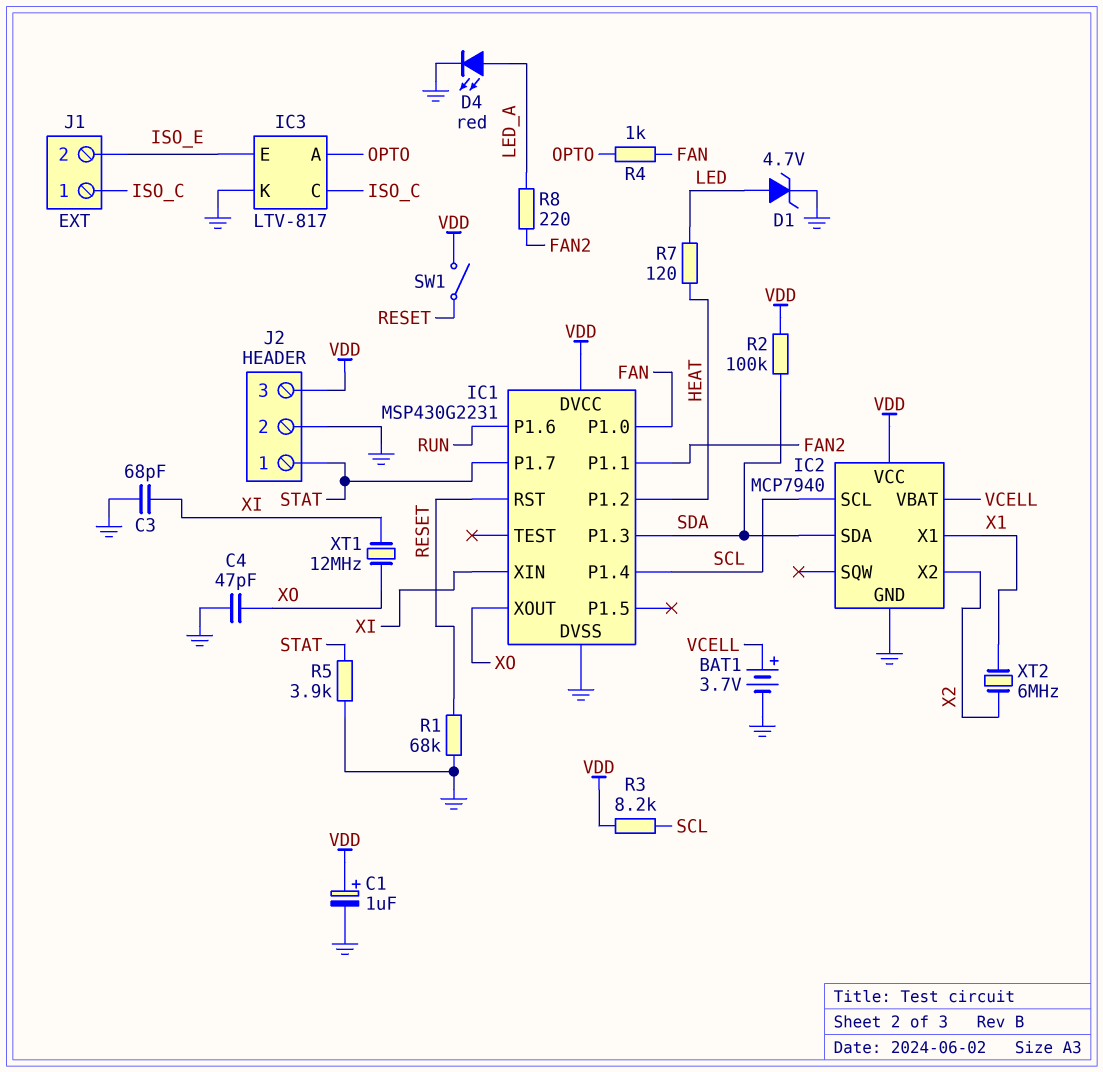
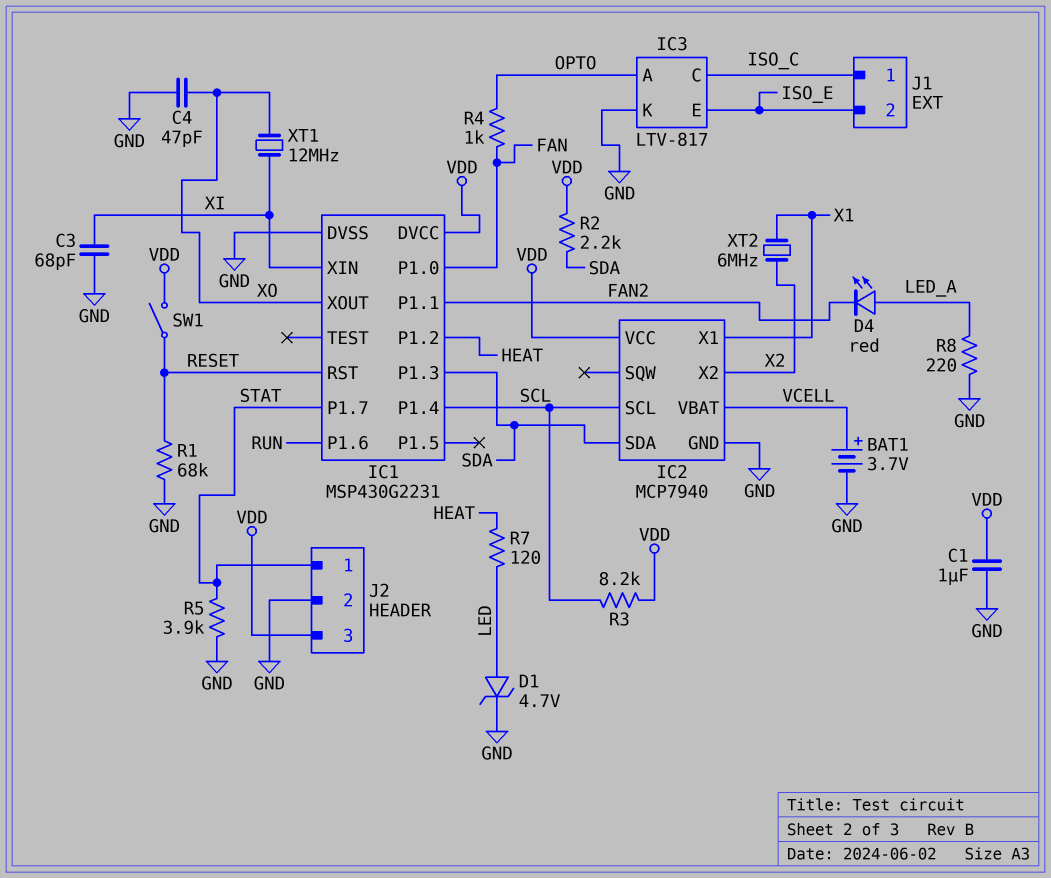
C1: 1uF (plus VDD, minus GND) -> 1uF (GND, VDD)
D4: LED red (A LED_A, K GND) -> LED red (A LED_A, K FAN2)
R2: 100k (SDA, VDD) -> 2.2k (SDA, VDD)
R8: 220 (FAN2, LED_A) -> 220 (GND, LED_A)

